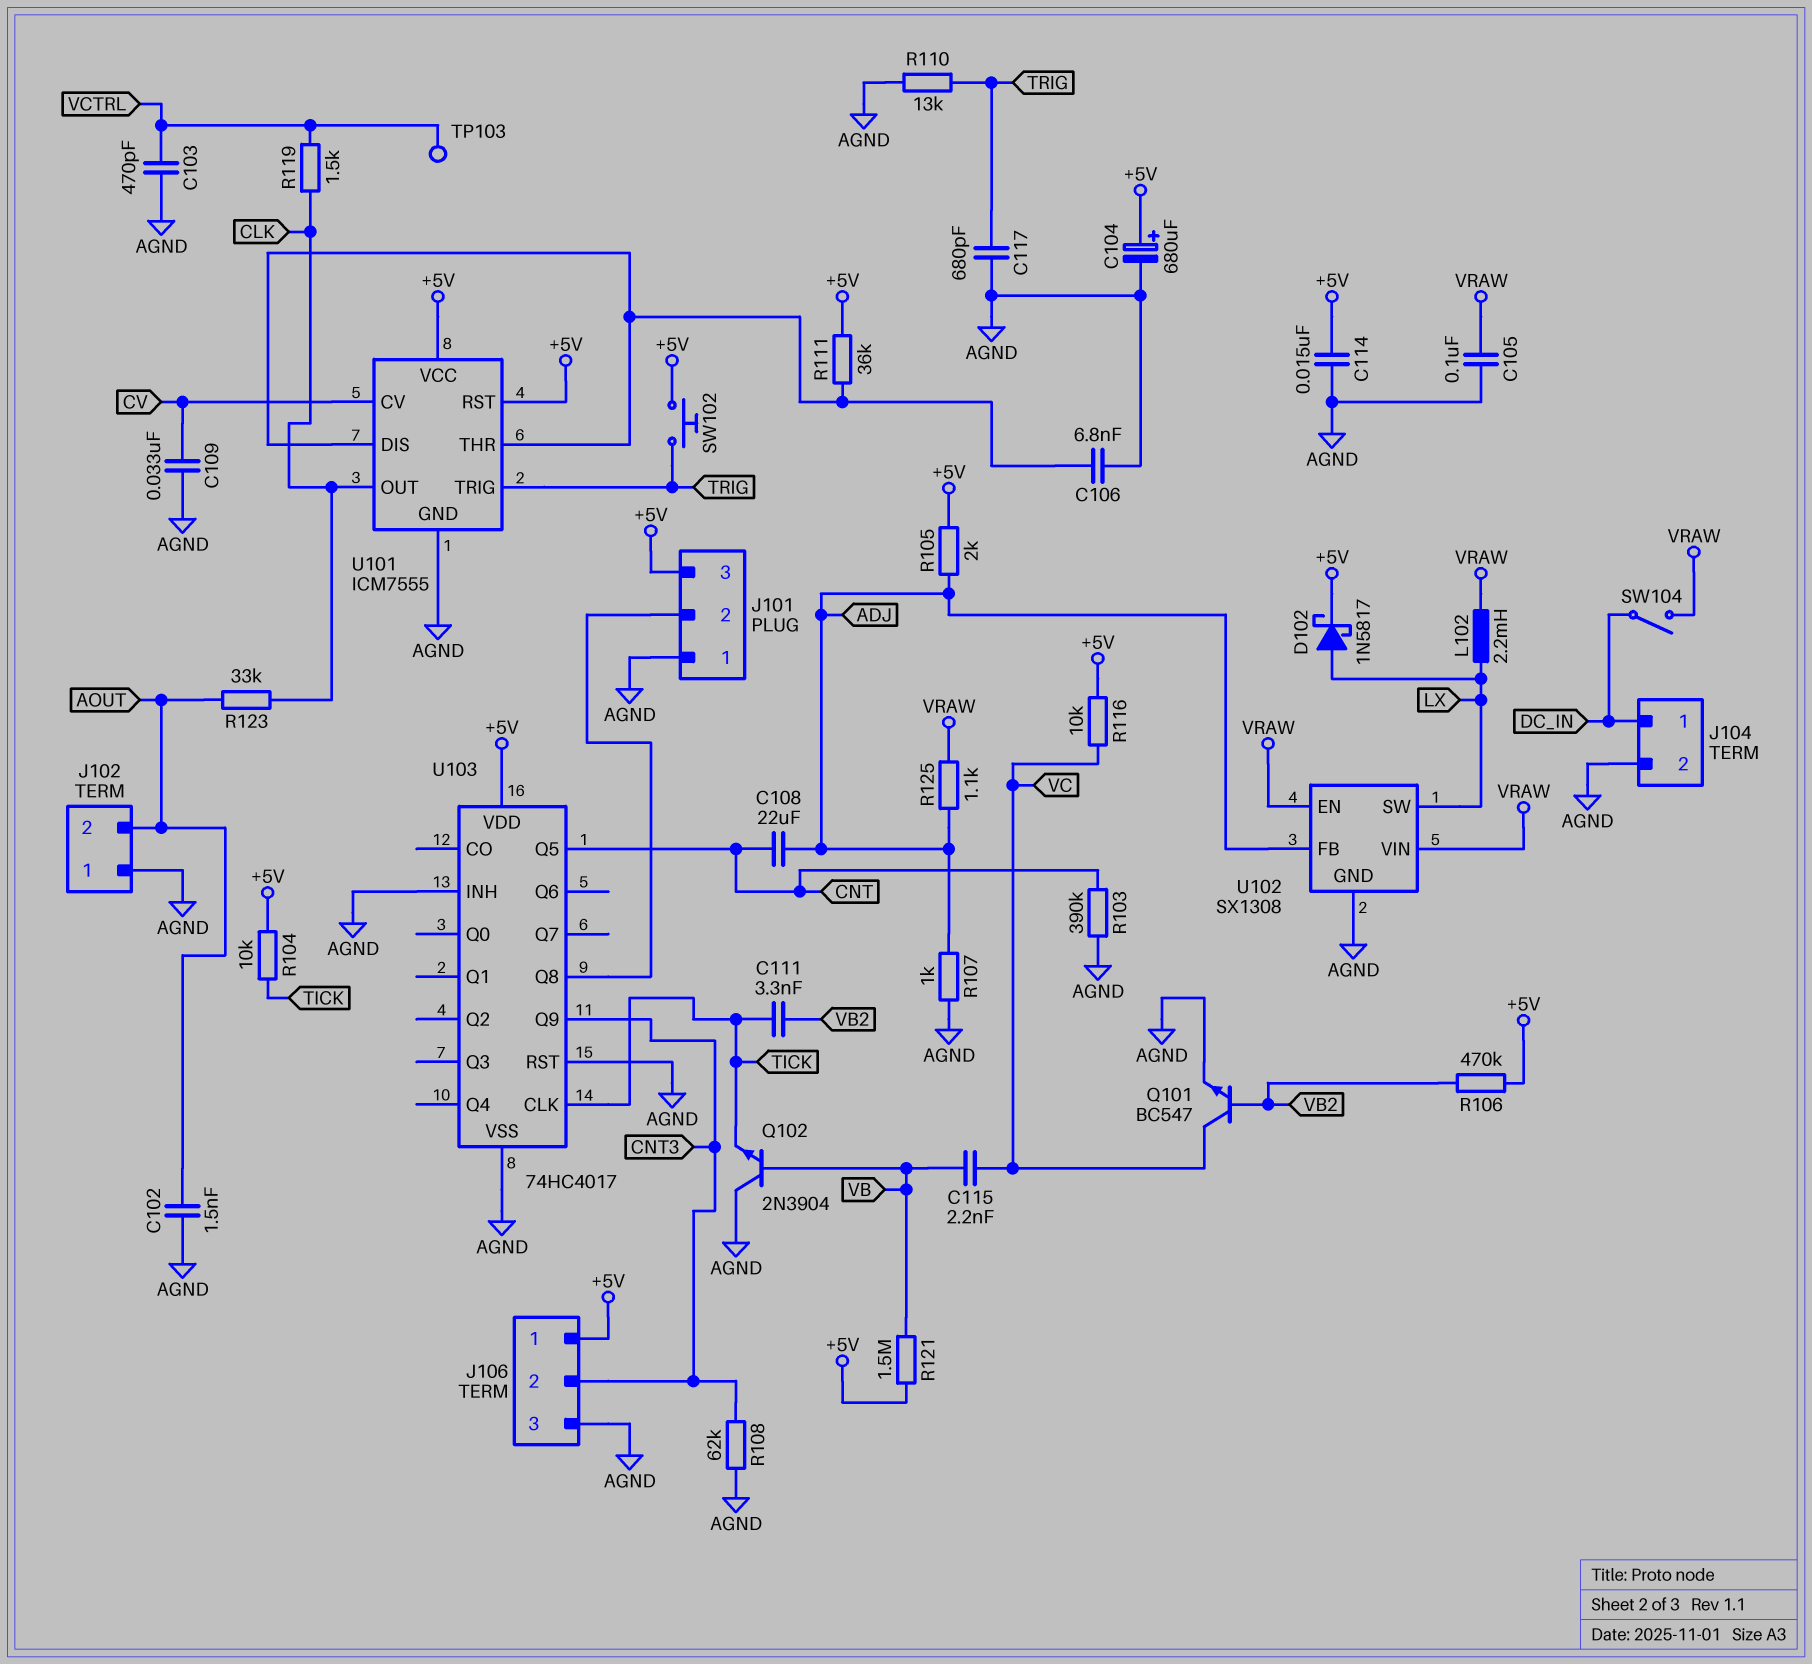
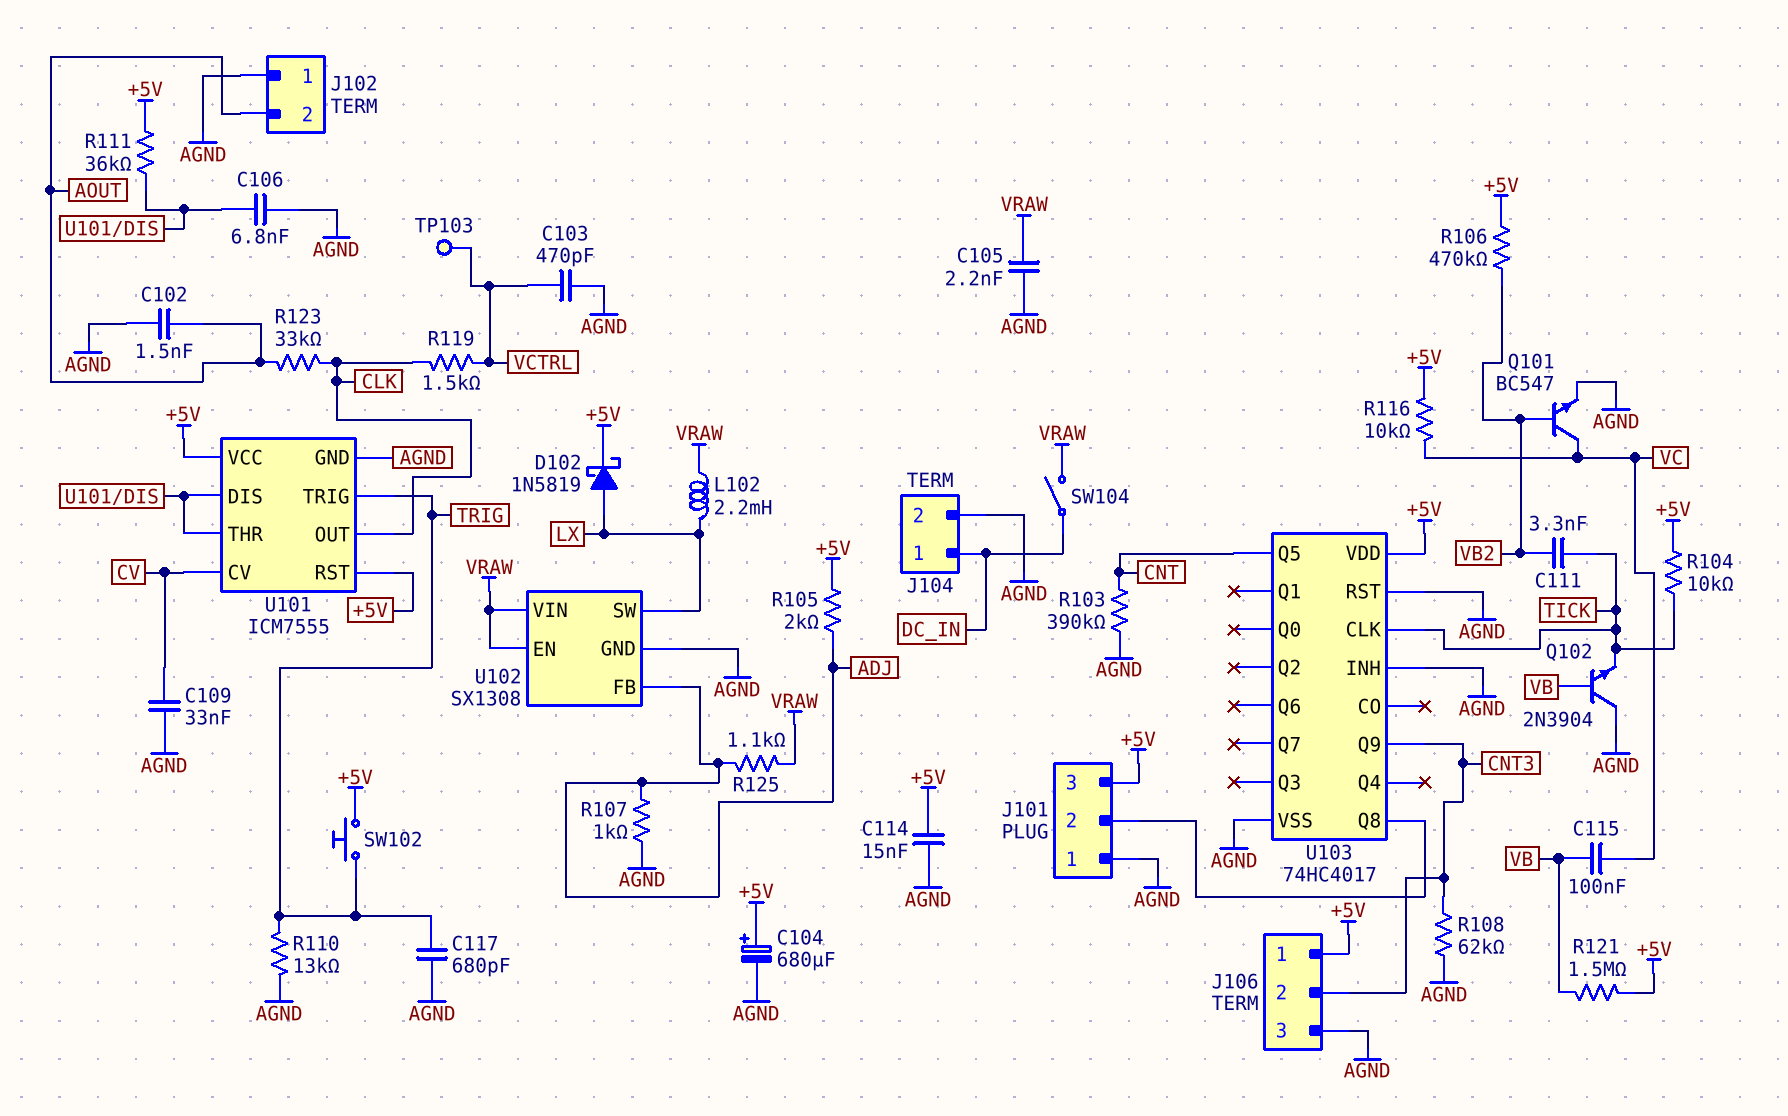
C105: 100nF (AGND, VRAW) -> 2.2nF (AGND, VRAW)
C108: 22uF (ADJ, CNT) -> none
C115: 2.2nF (VB, VC) -> 100nF (VB, VC)
D102: schottky 1N5817 (A LX, K +5V) -> schottky 1N5819 (A LX, K +5V)

